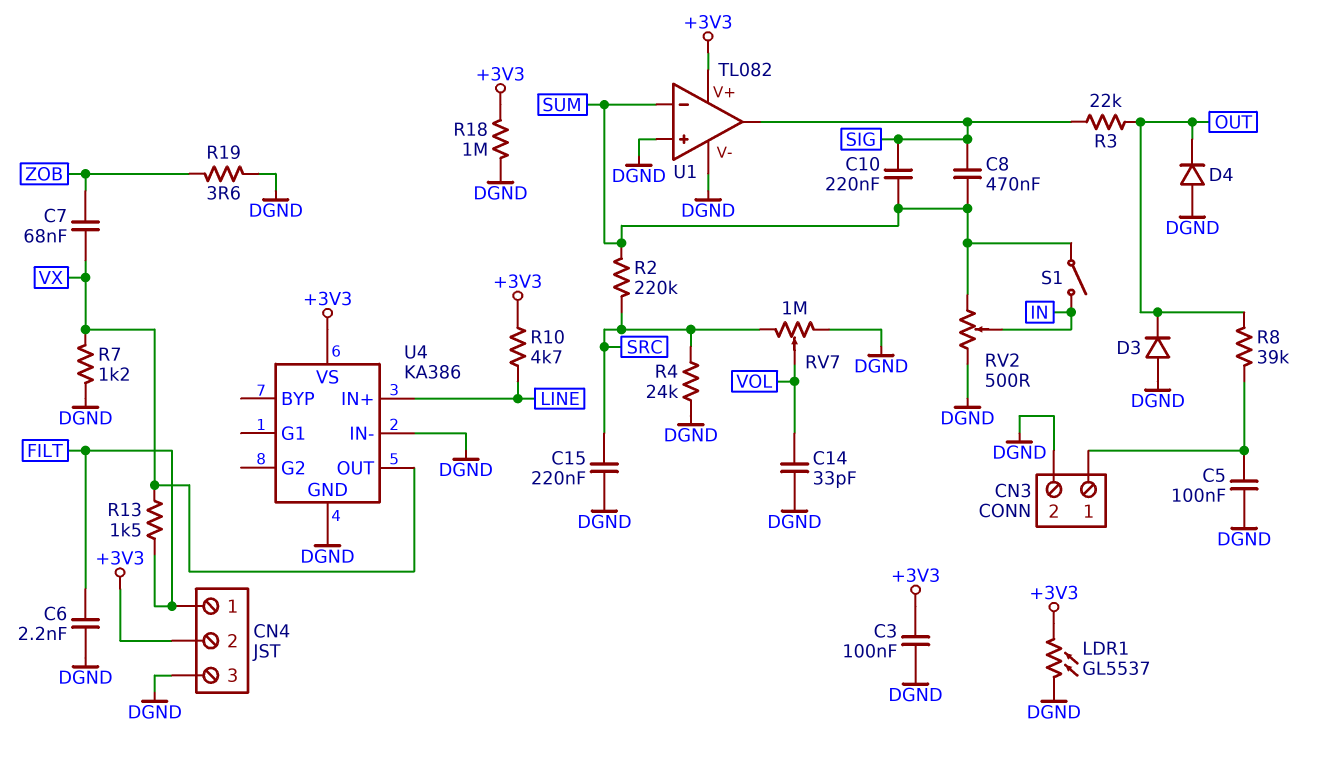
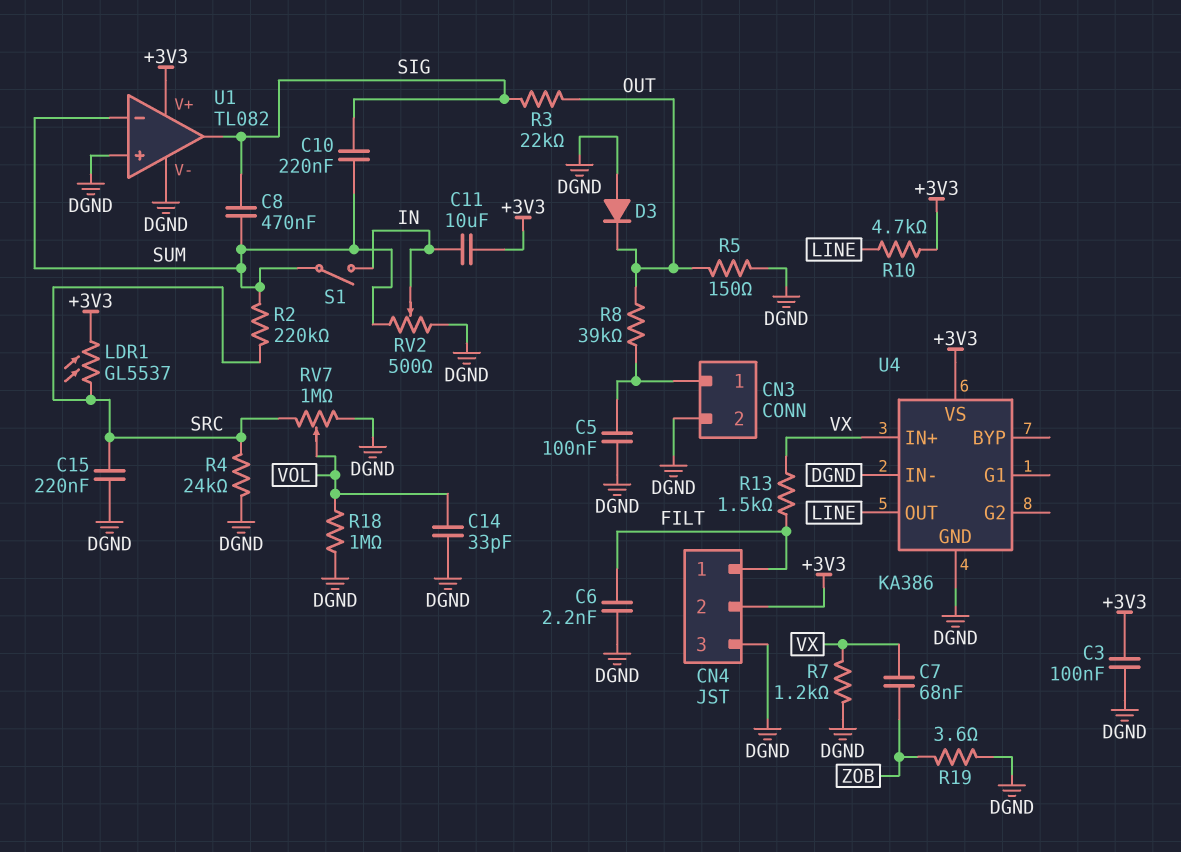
C11: none -> 10uF (+3V3, IN)
D4: diode (A DGND, K OUT) -> none
LDR1: GL5537 (+3V3, DGND) -> GL5537 (+3V3, SRC)
R5: none -> 150 (DGND, OUT)
R18: 1M (+3V3, DGND) -> 1M (DGND, VOL)
U4 pin IN+: LINE -> VX
U4 pin OUT: VX -> LINE

